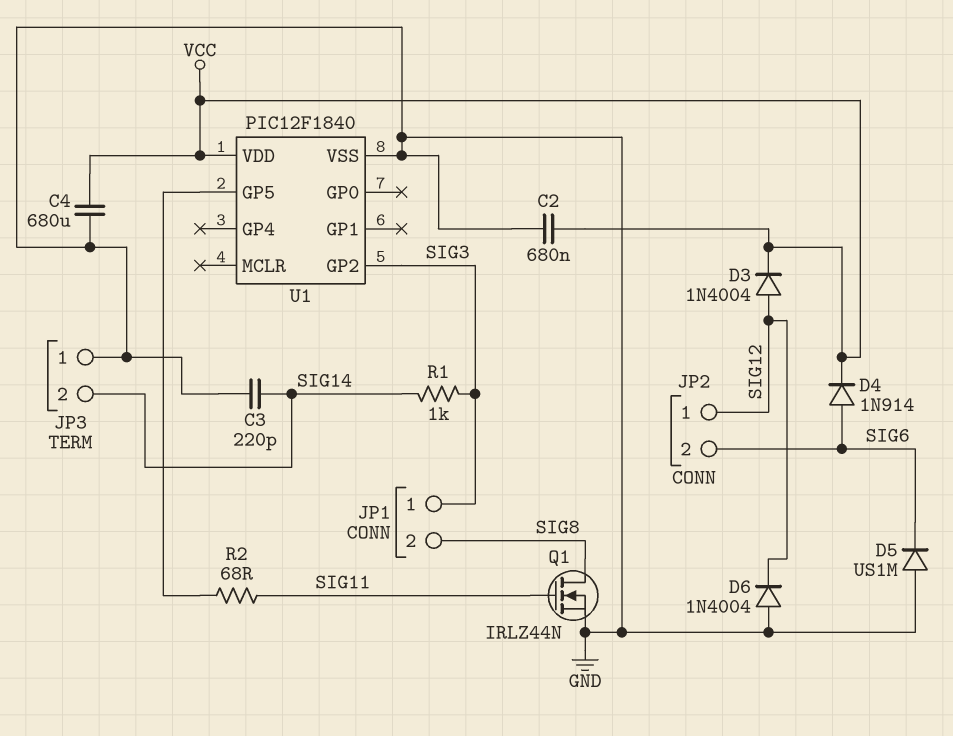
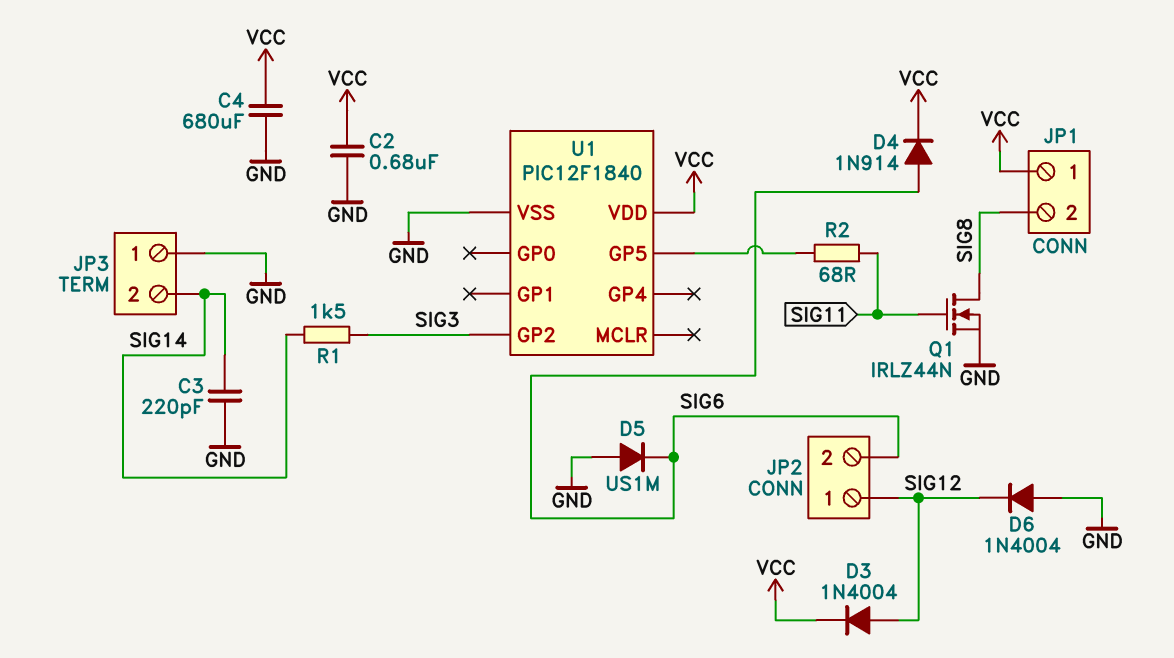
JP1 pin 1: SIG3 -> VCC
R1: 1k (SIG3, SIG14) -> 1.5k (SIG3, SIG14)

